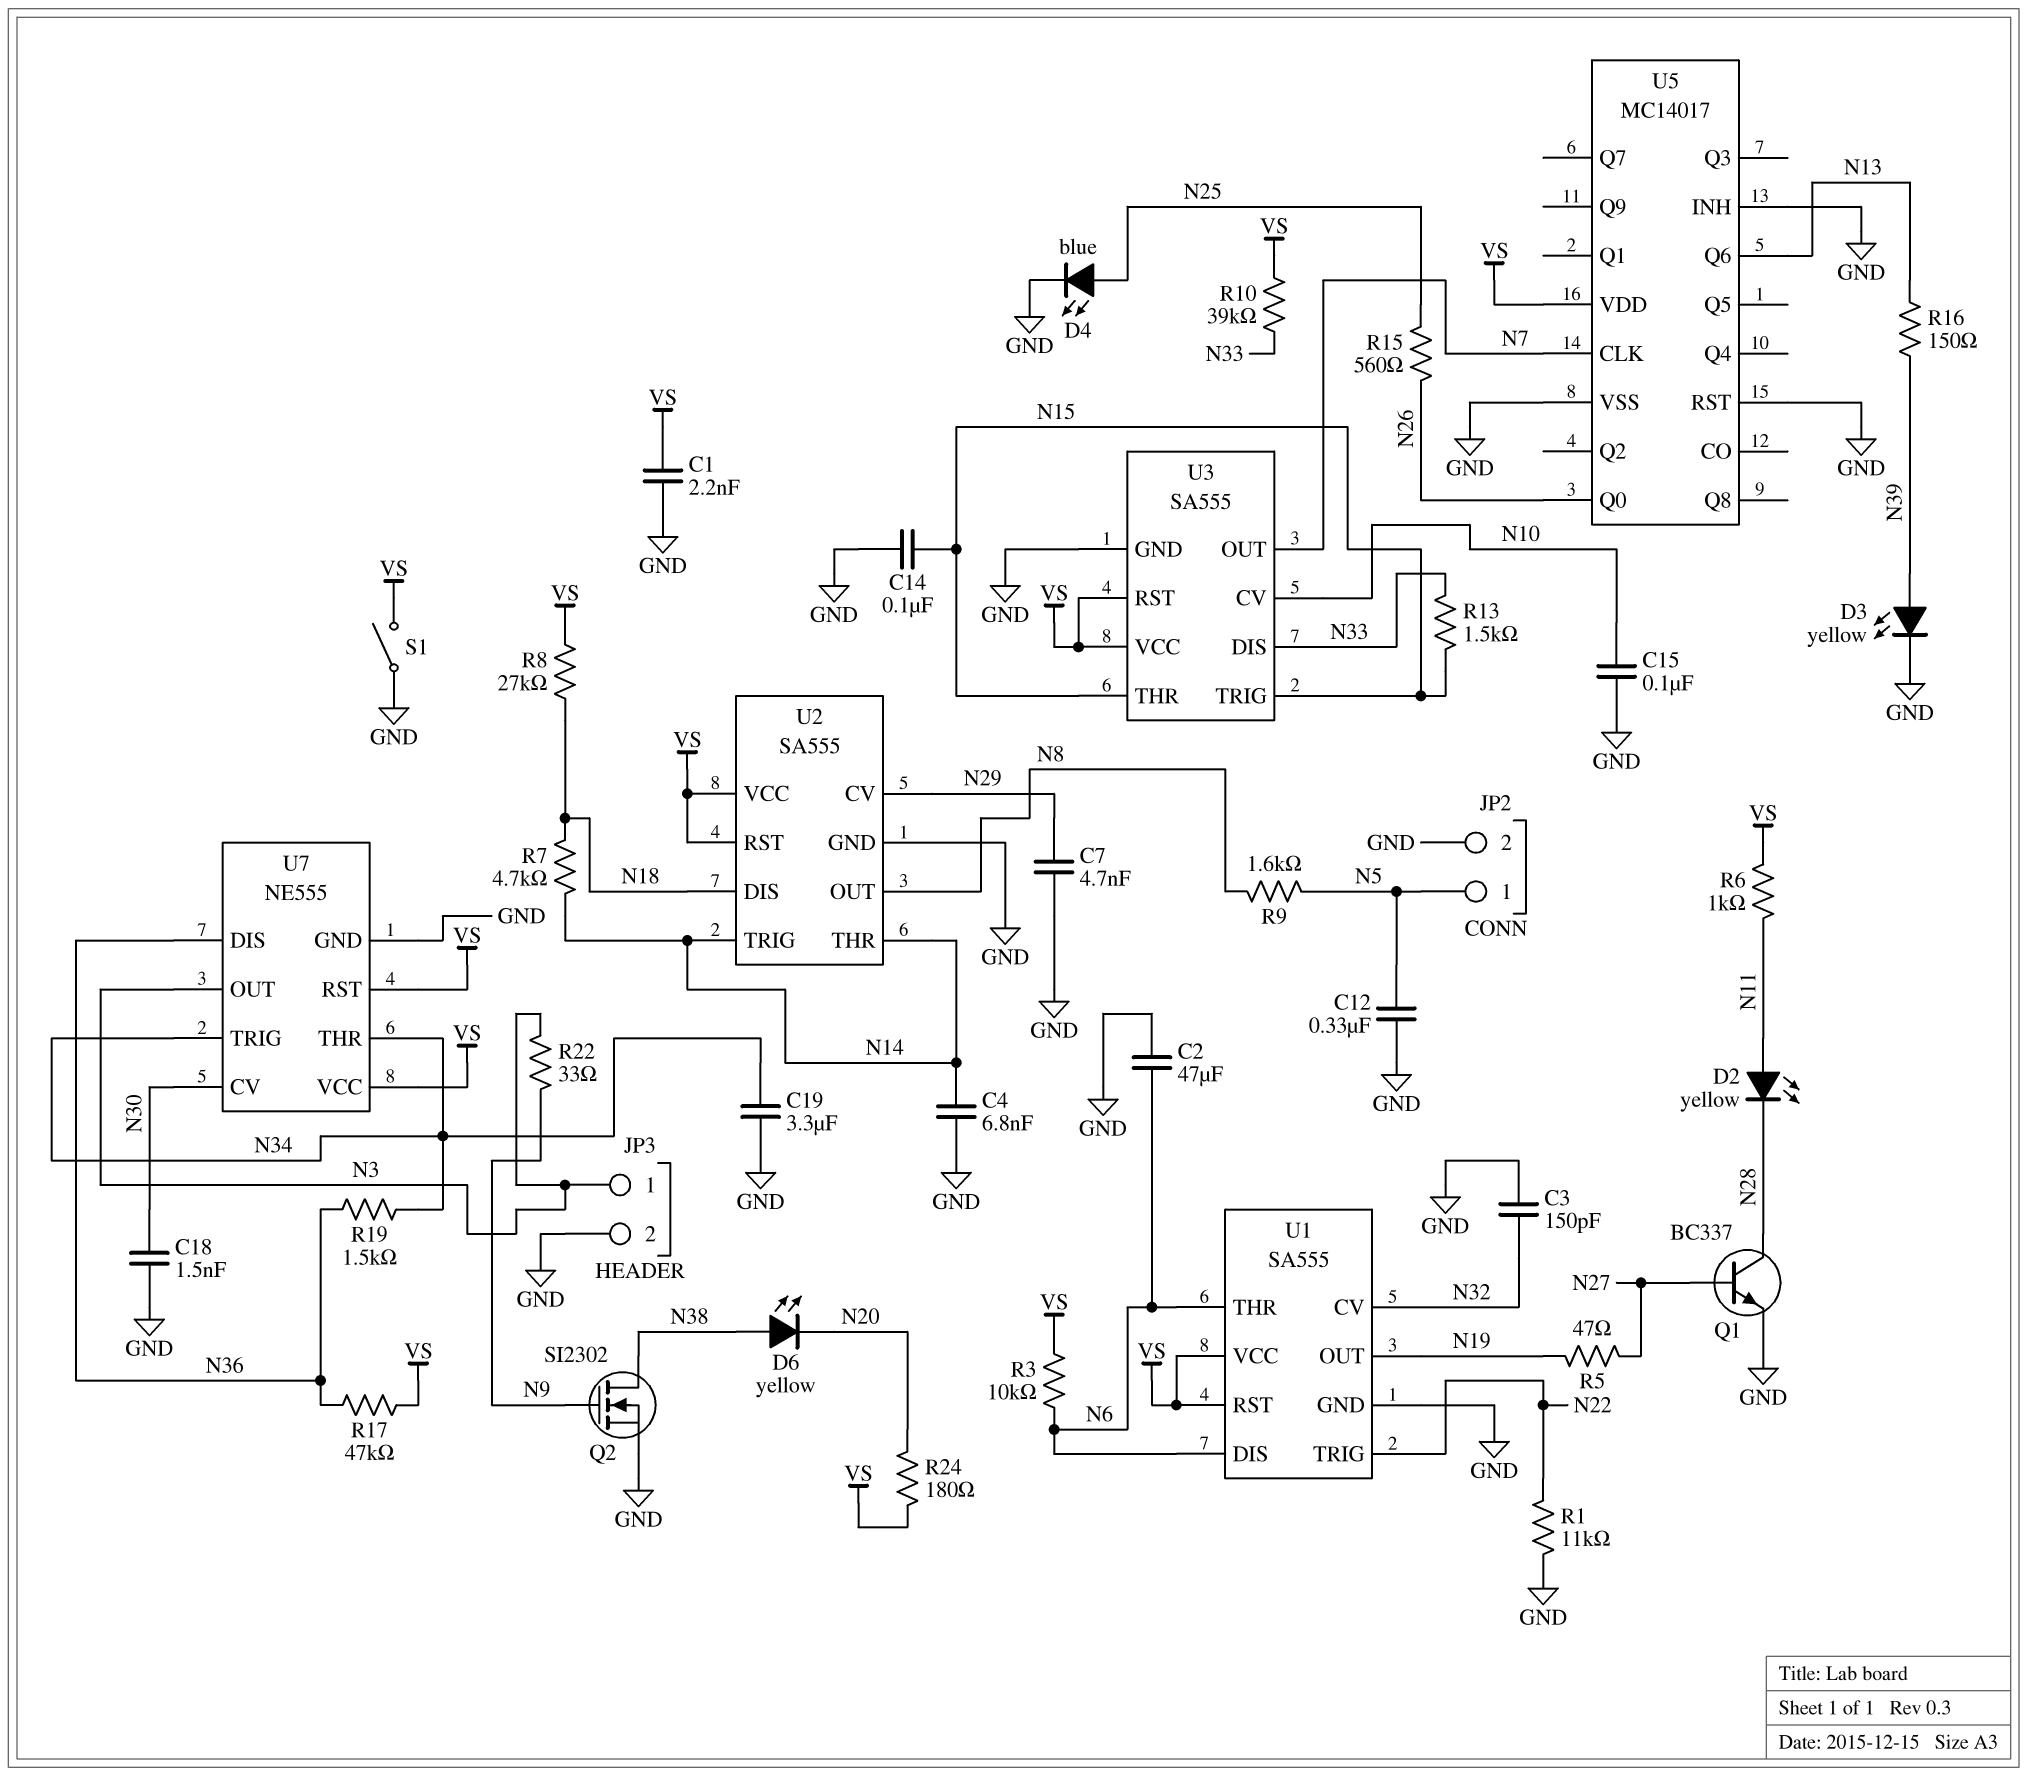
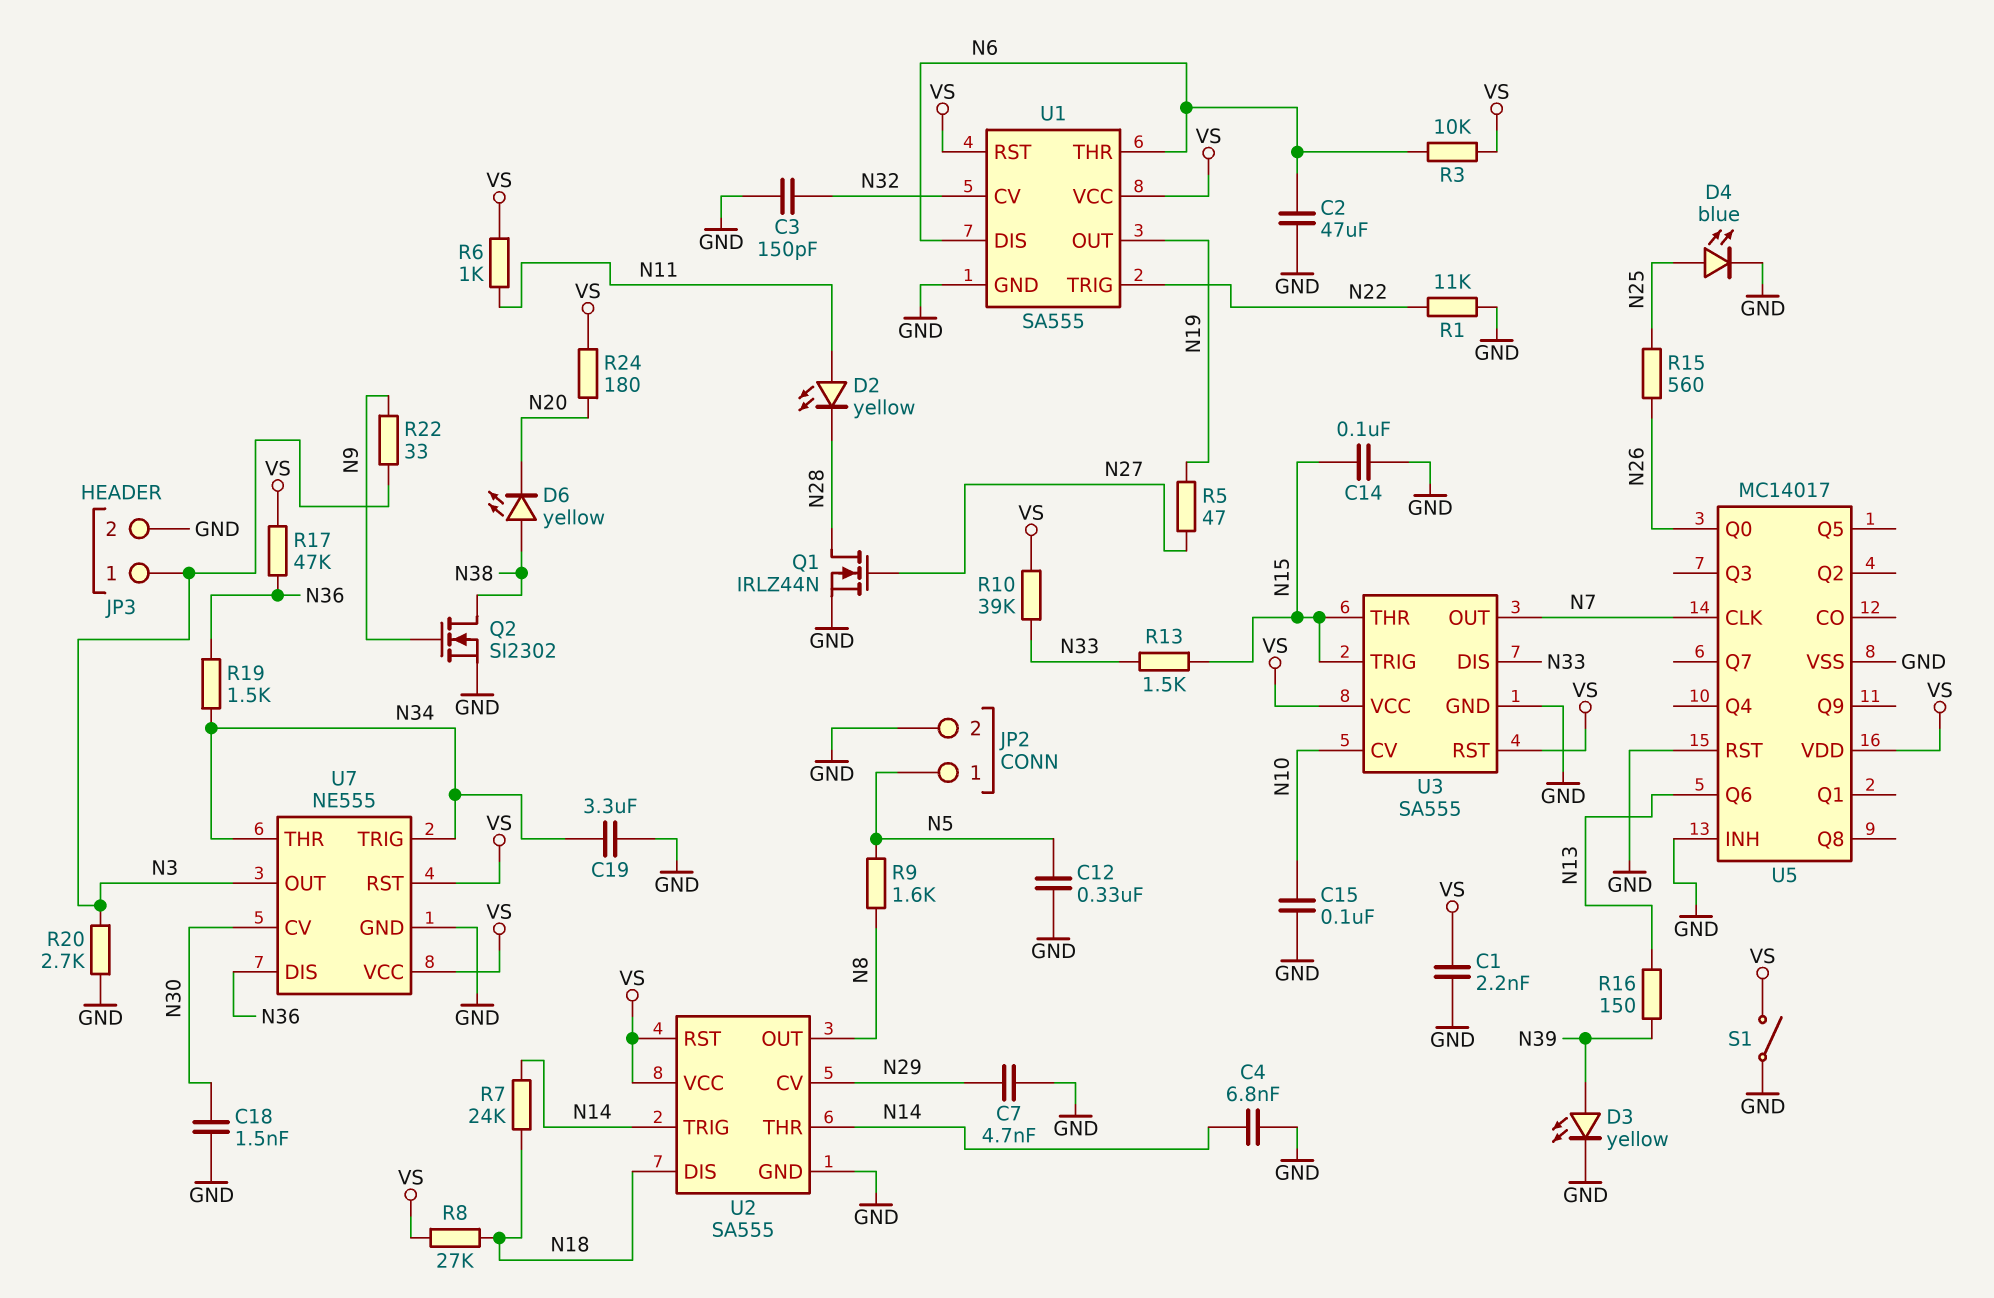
Q1: NPN BC337 (B N27, C N28, E GND) -> NMOS IRLZ44N (G N27, D N28, S GND)
R7: 4.7k (N14, N18) -> 24k (N14, N18)
R20: none -> 2.7k (GND, N3)

